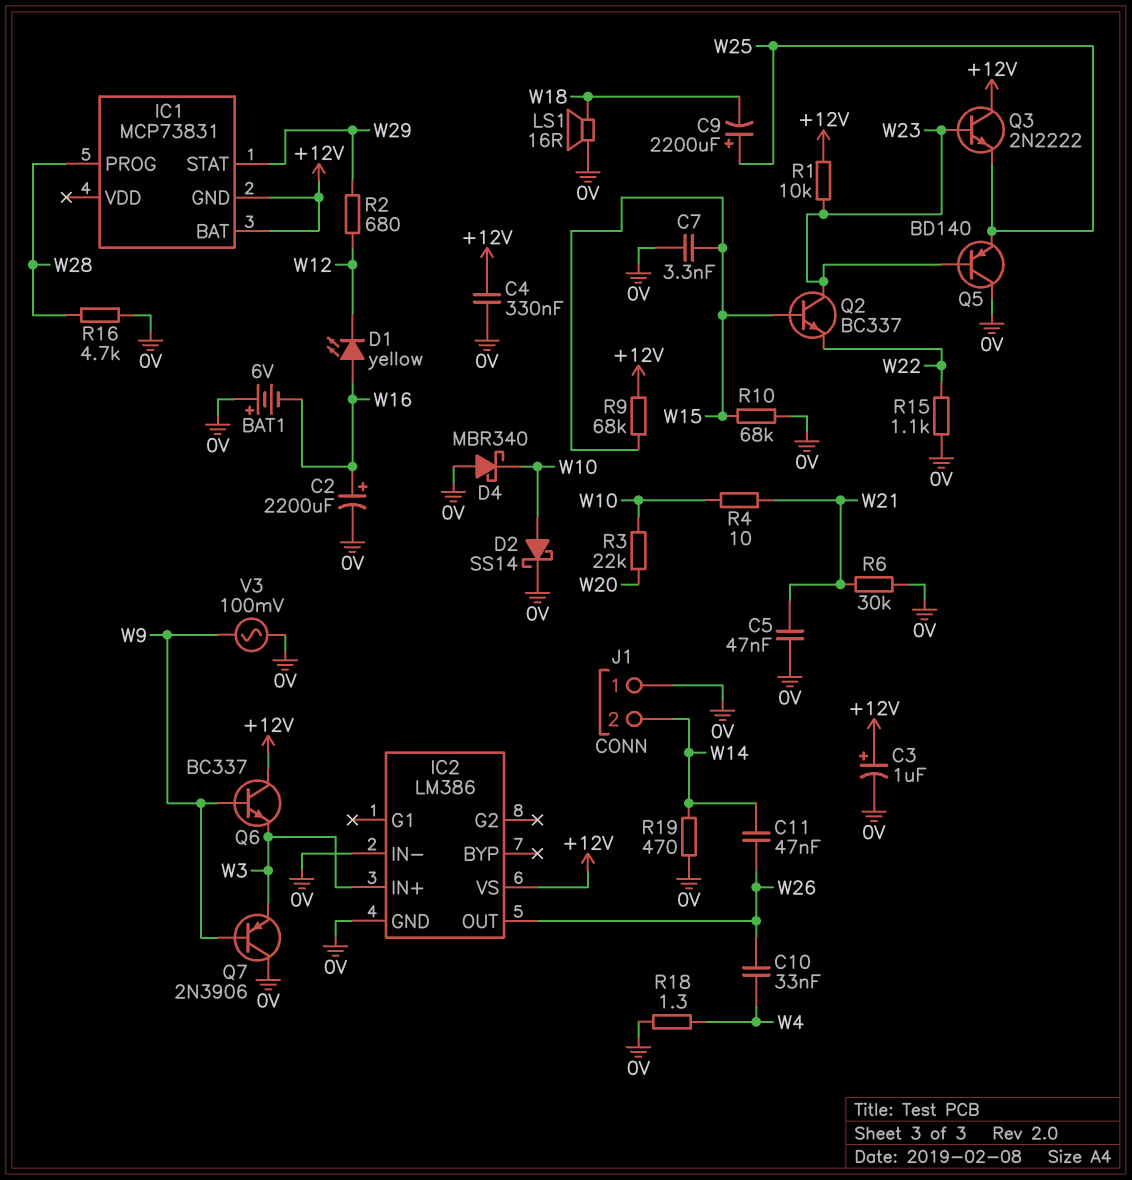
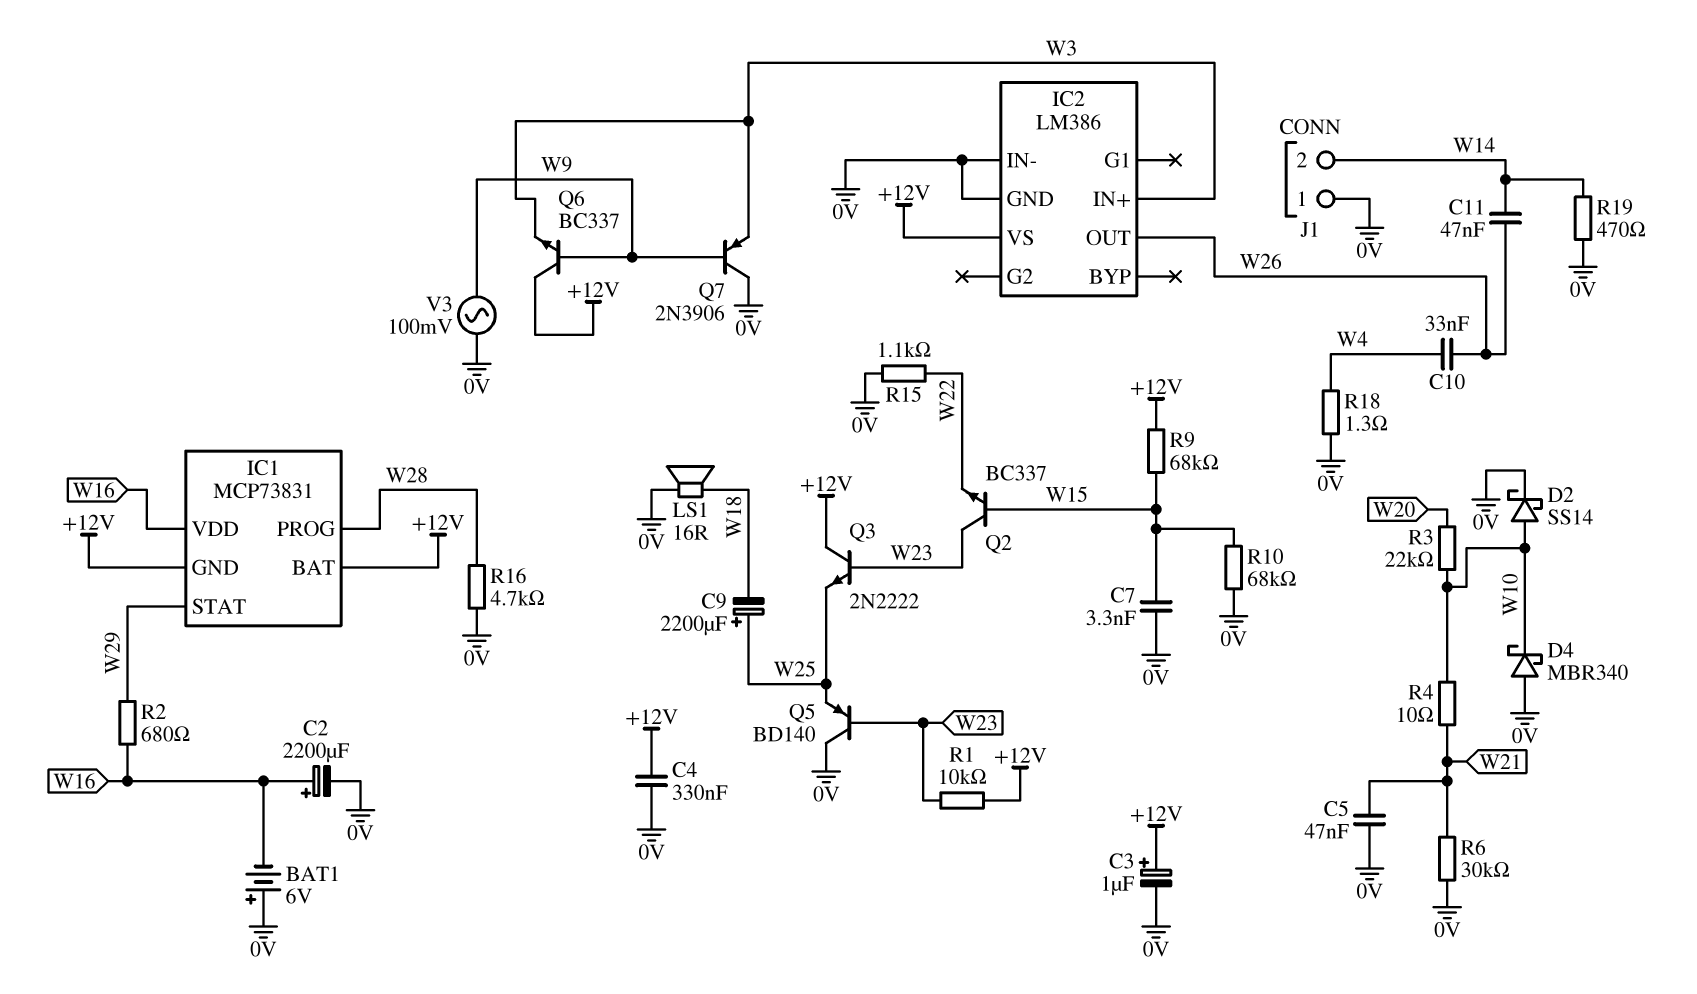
D1: LED yellow (A W16, K W12) -> none
IC1 pin VDD: none -> W16
R2: 680 (W12, W29) -> 680 (W16, W29)

